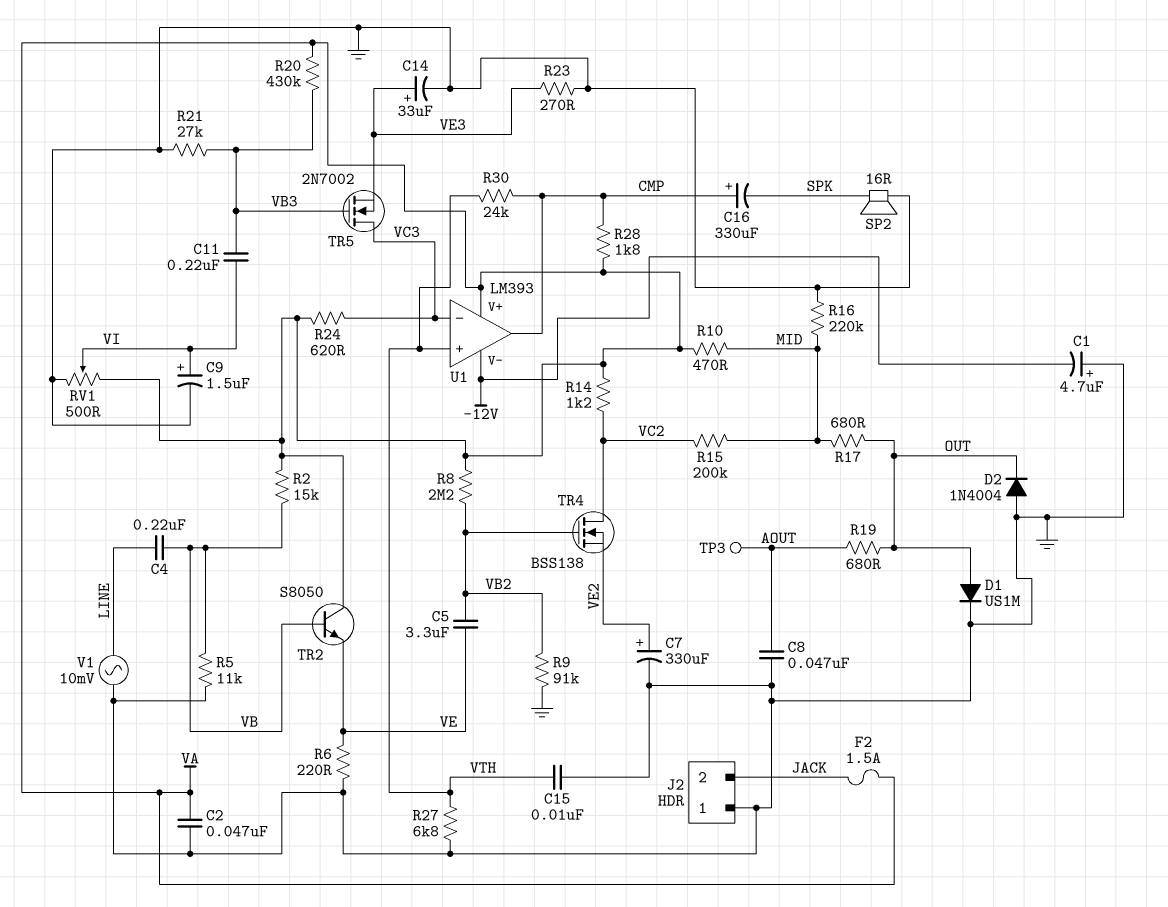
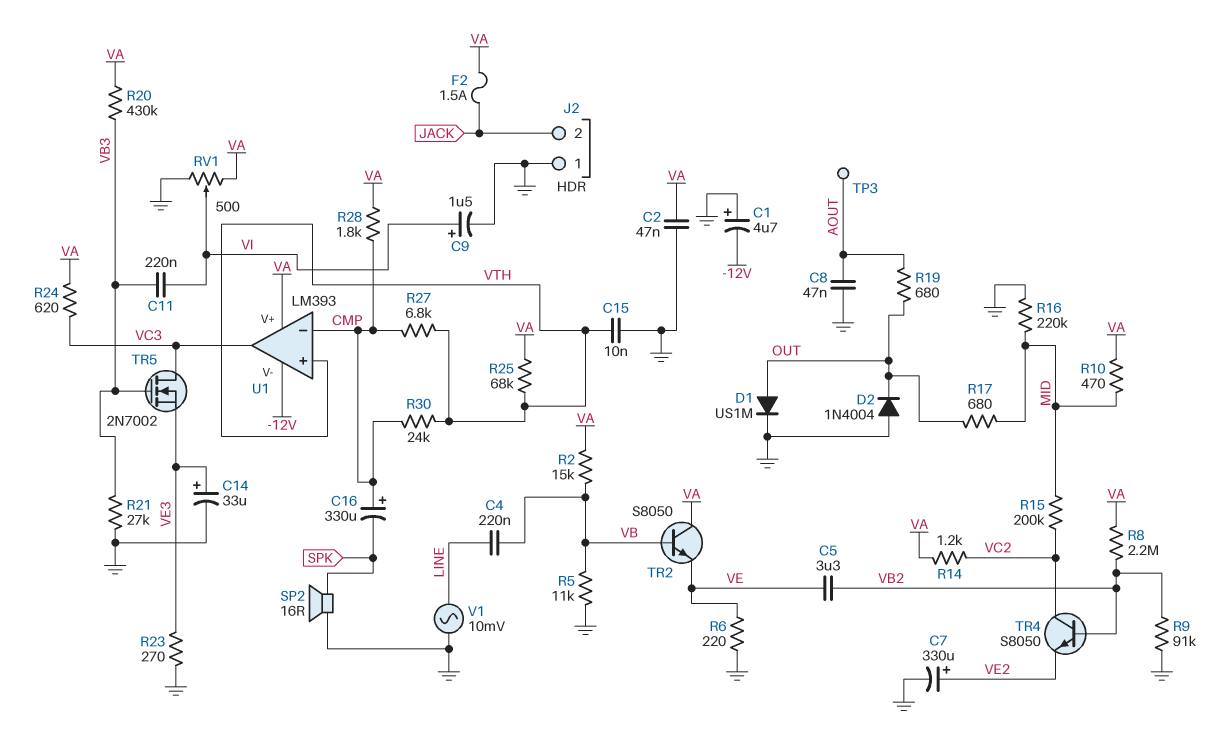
R25: none -> 68k (VA, VTH)
R27: 6.8k (GND, VTH) -> 6.8k (CMP, VTH)
TR4: NMOS BSS138 (G VB2, D VC2, S VE2) -> NPN S8050 (B VB2, C VC2, E VE2)
U1 pin in-: VC3 -> CMP
U1 pin out: CMP -> VC3

